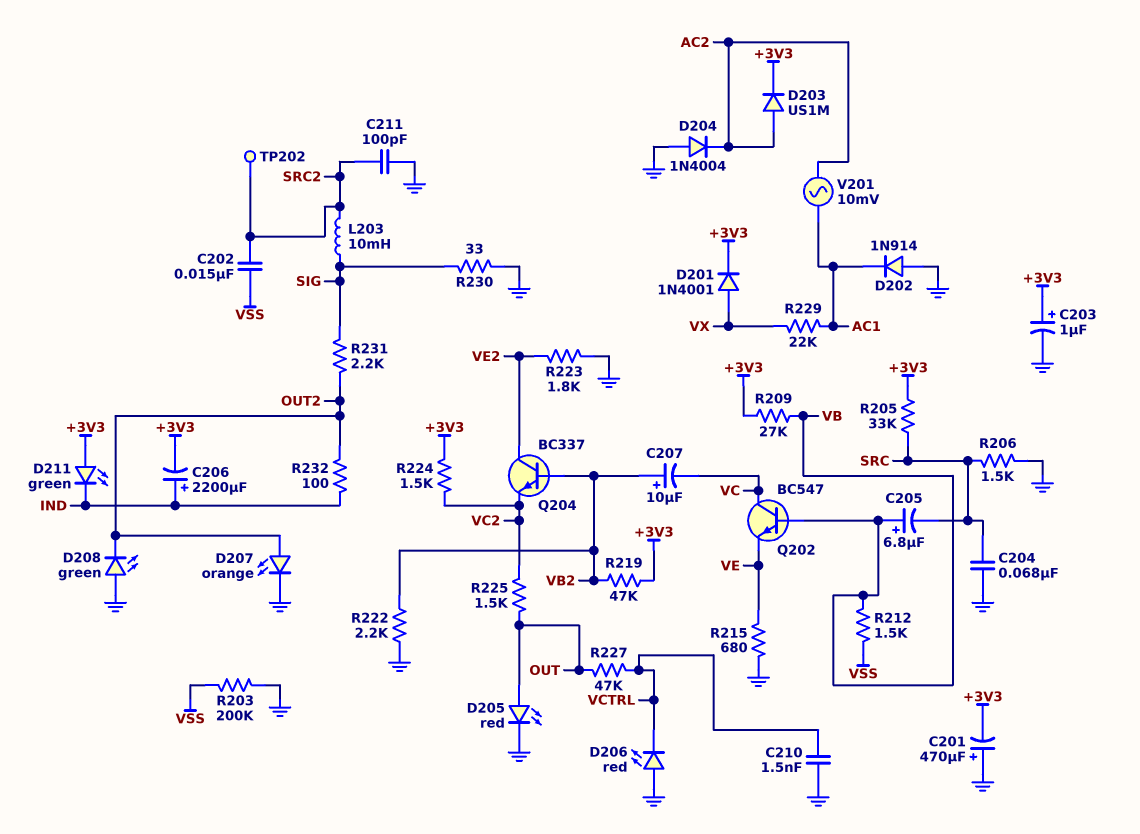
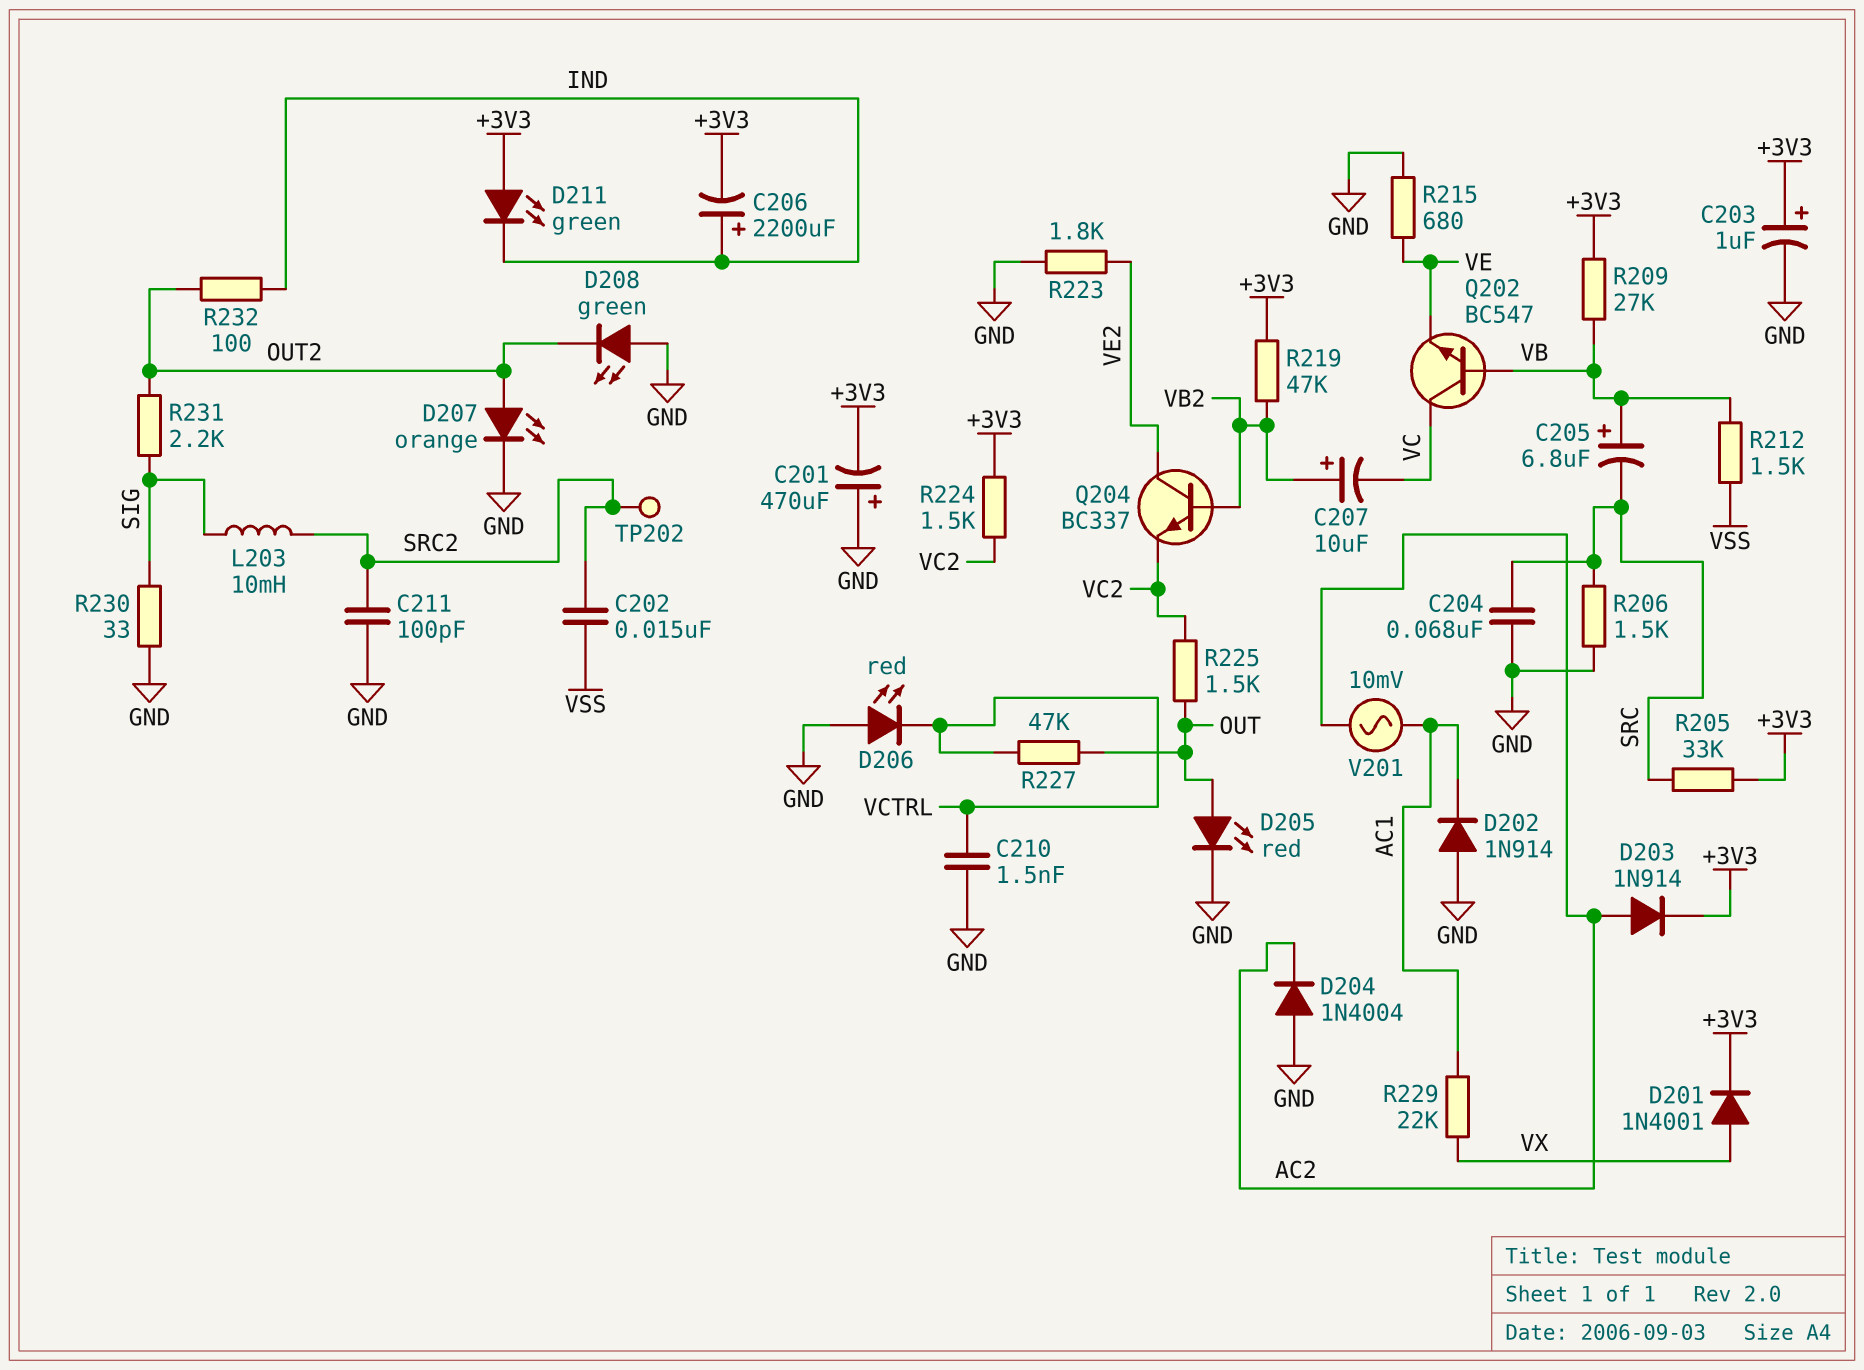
D203: diode US1M (A AC2, K +3V3) -> diode 1N914 (A AC2, K +3V3)
R203: 200k (GND, VSS) -> none
R222: 2.2k (GND, VB2) -> none

